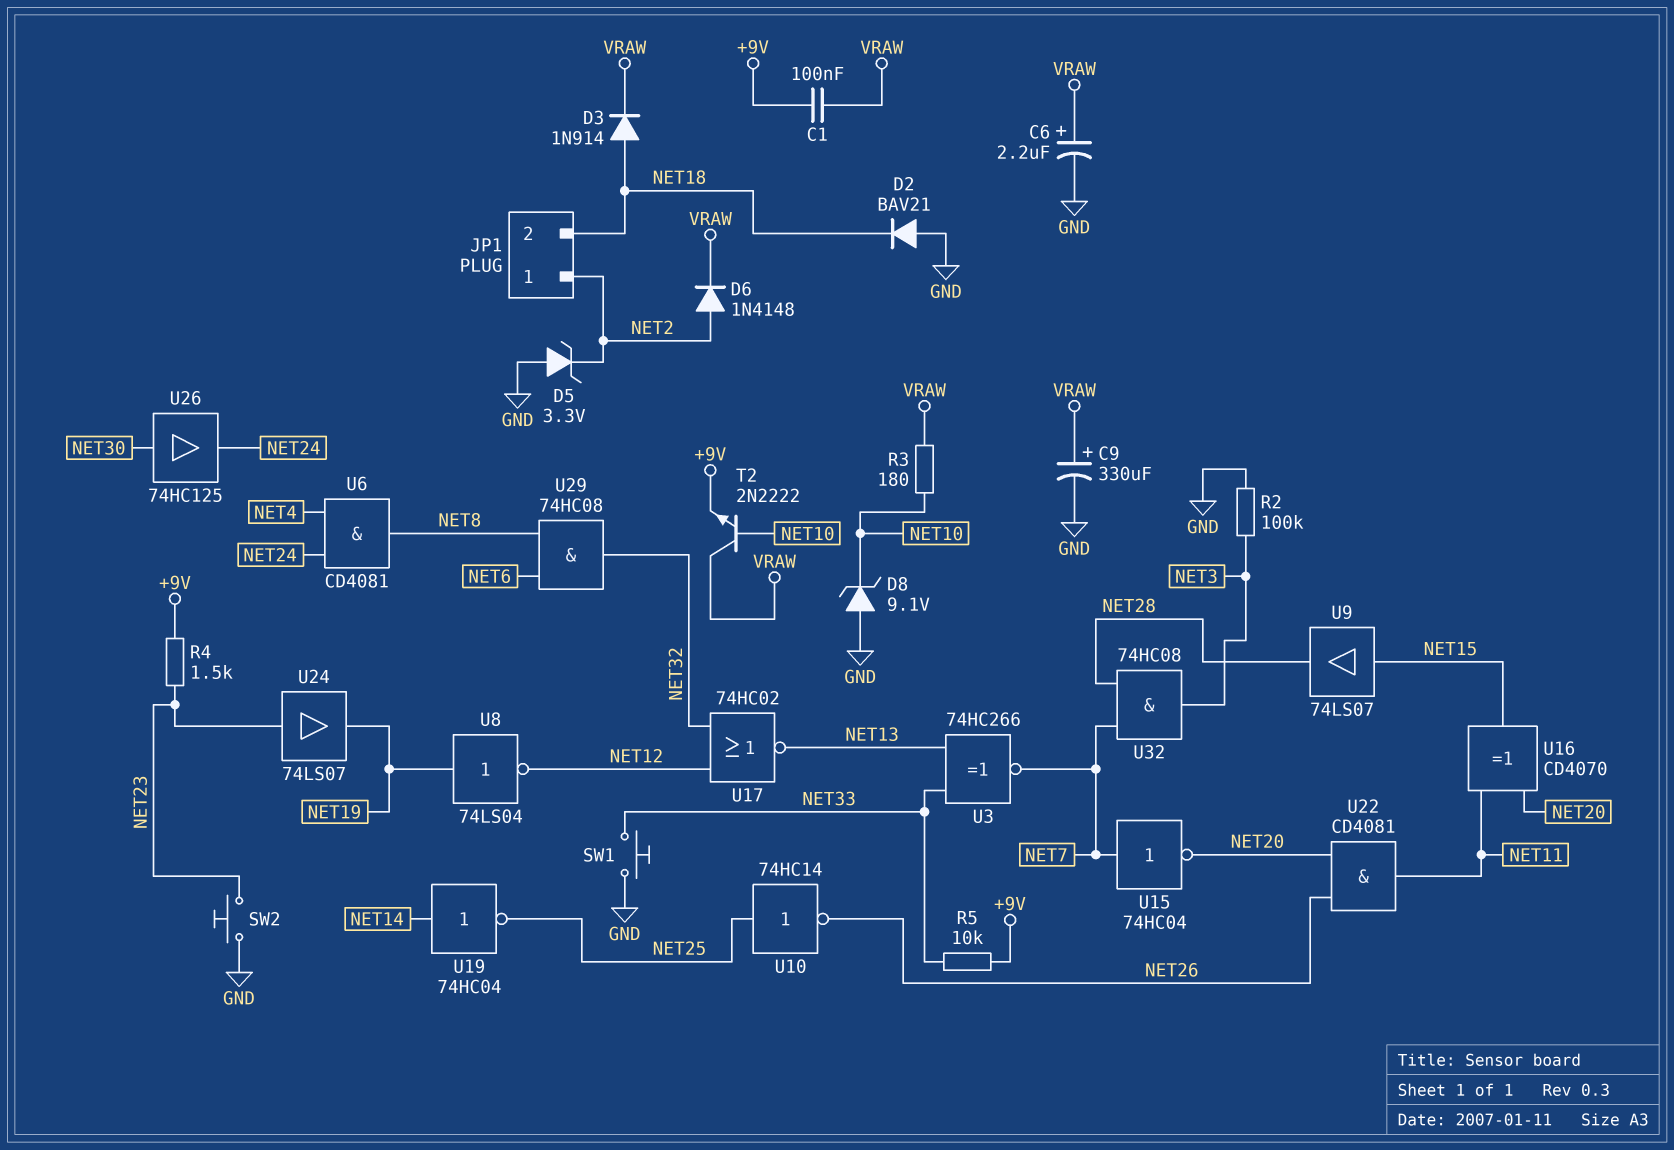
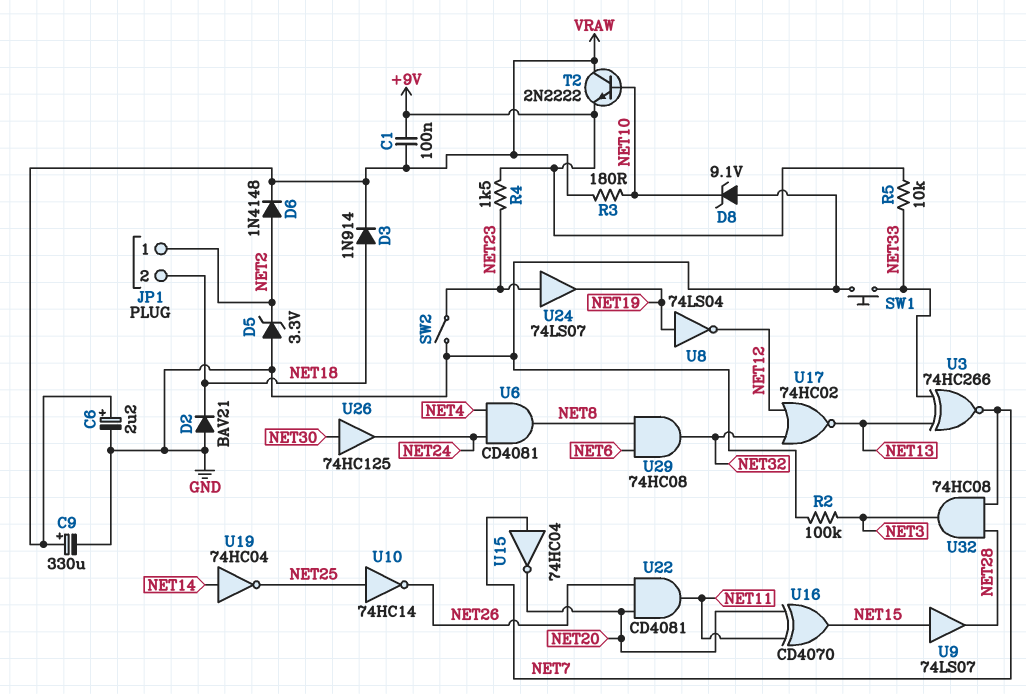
SW2: button (GND, NET23) -> switch (GND, NET23)

